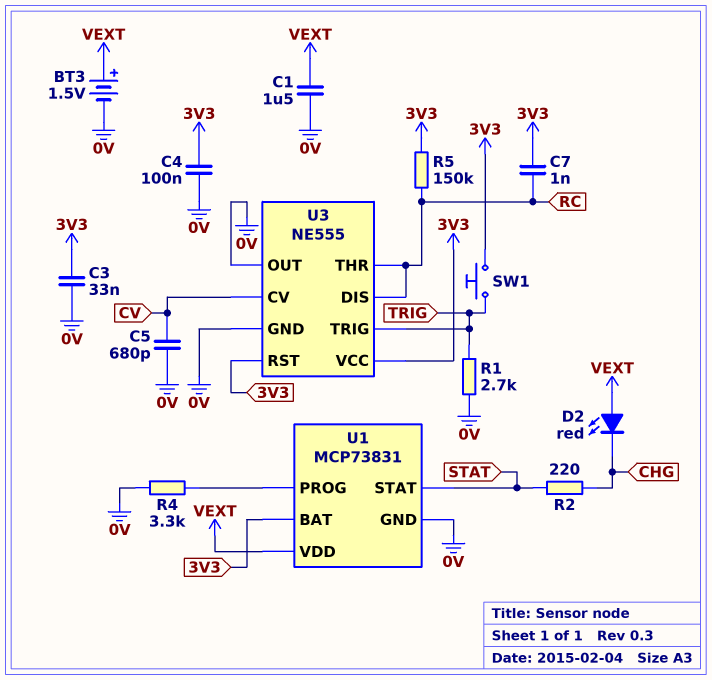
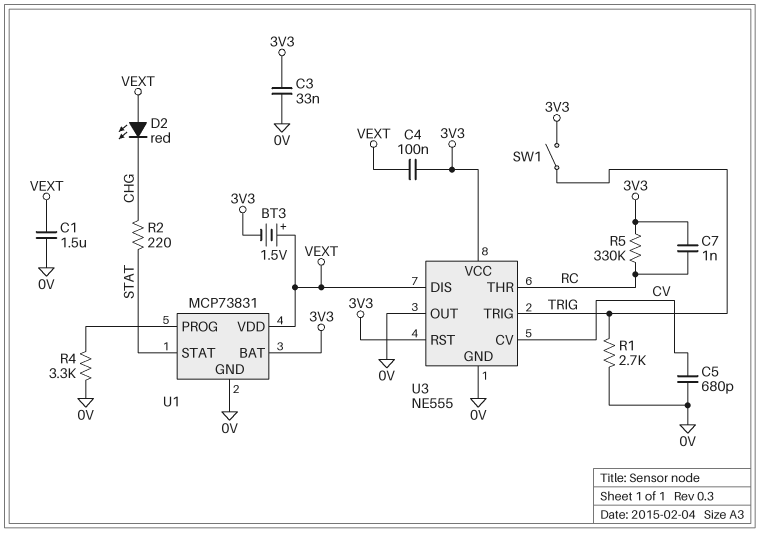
BT3: 1.5V (plus VEXT, minus 0V) -> 1.5V (plus VEXT, minus 3V3)
C4: 100nF (0V, 3V3) -> 100nF (3V3, VEXT)
R5: 150k (3V3, RC) -> 330k (3V3, RC)
SW1: button (3V3, TRIG) -> switch (3V3, TRIG)
U3 pin DIS: RC -> VEXT

